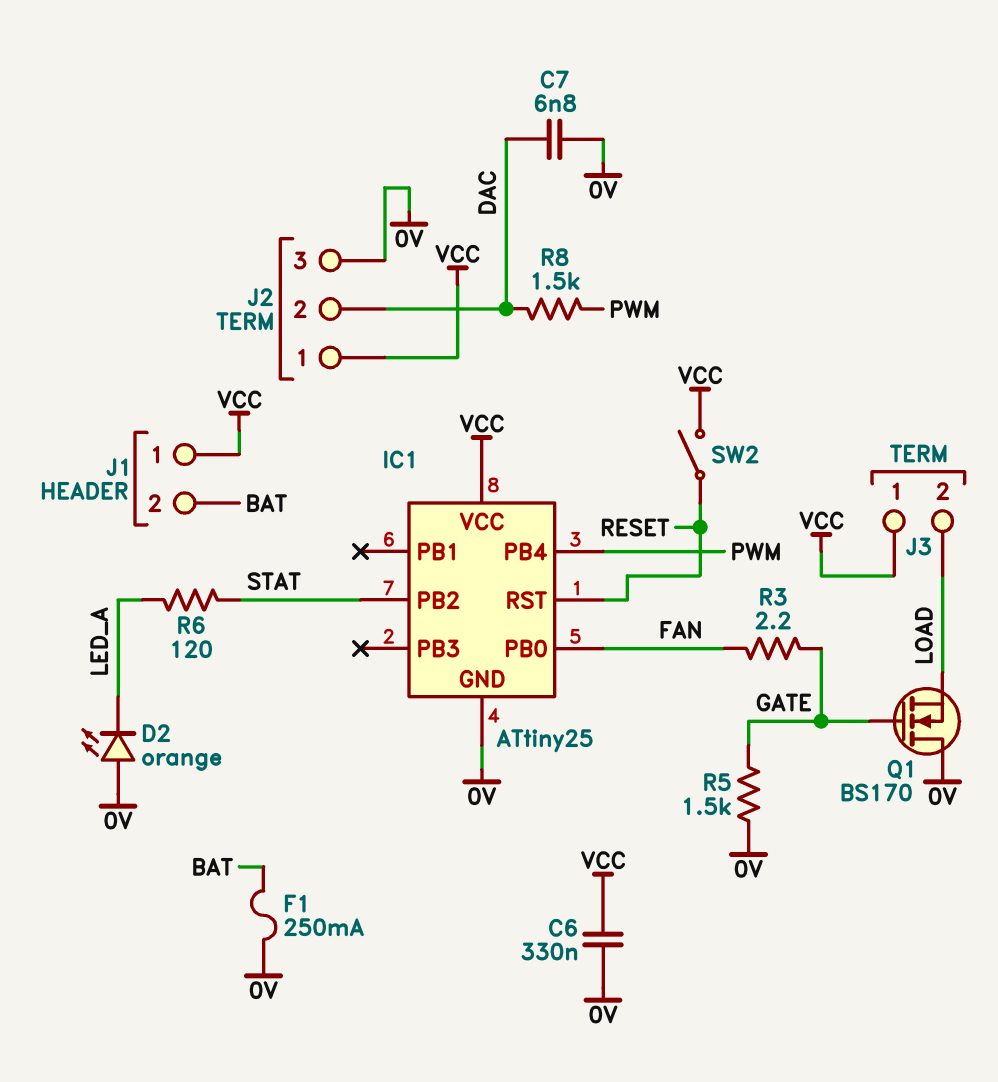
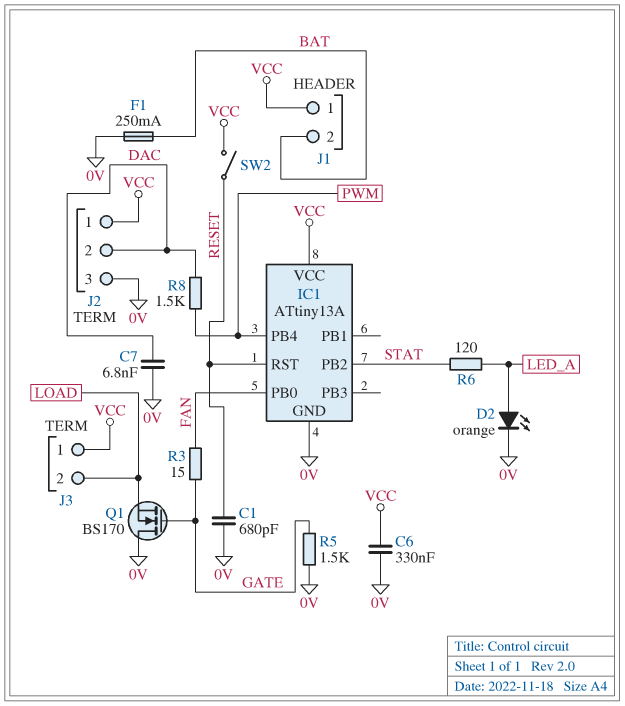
C1: none -> 680pF (0V, RESET)
D2: LED orange (A 0V, K LED_A) -> LED orange (A LED_A, K 0V)
IC1: ATtiny25 -> ATtiny13A
R3: 2.2 (FAN, GATE) -> 15 (FAN, GATE)

